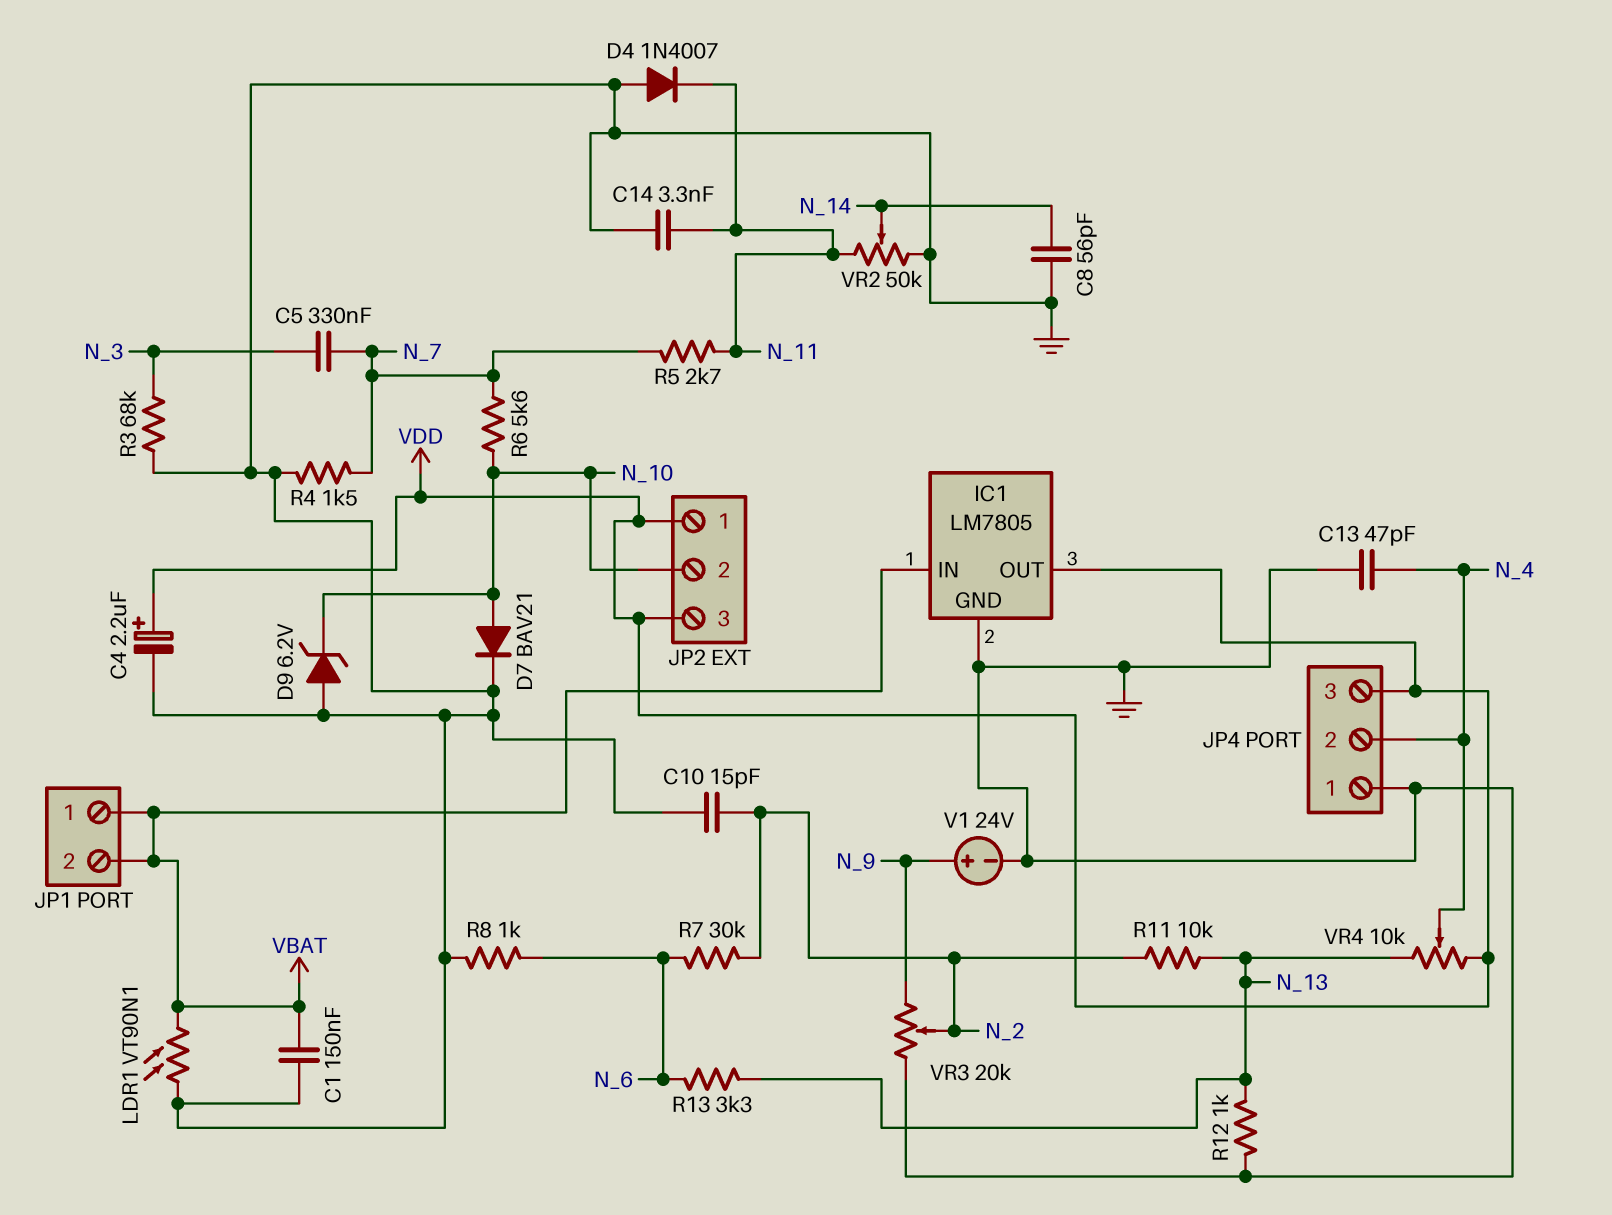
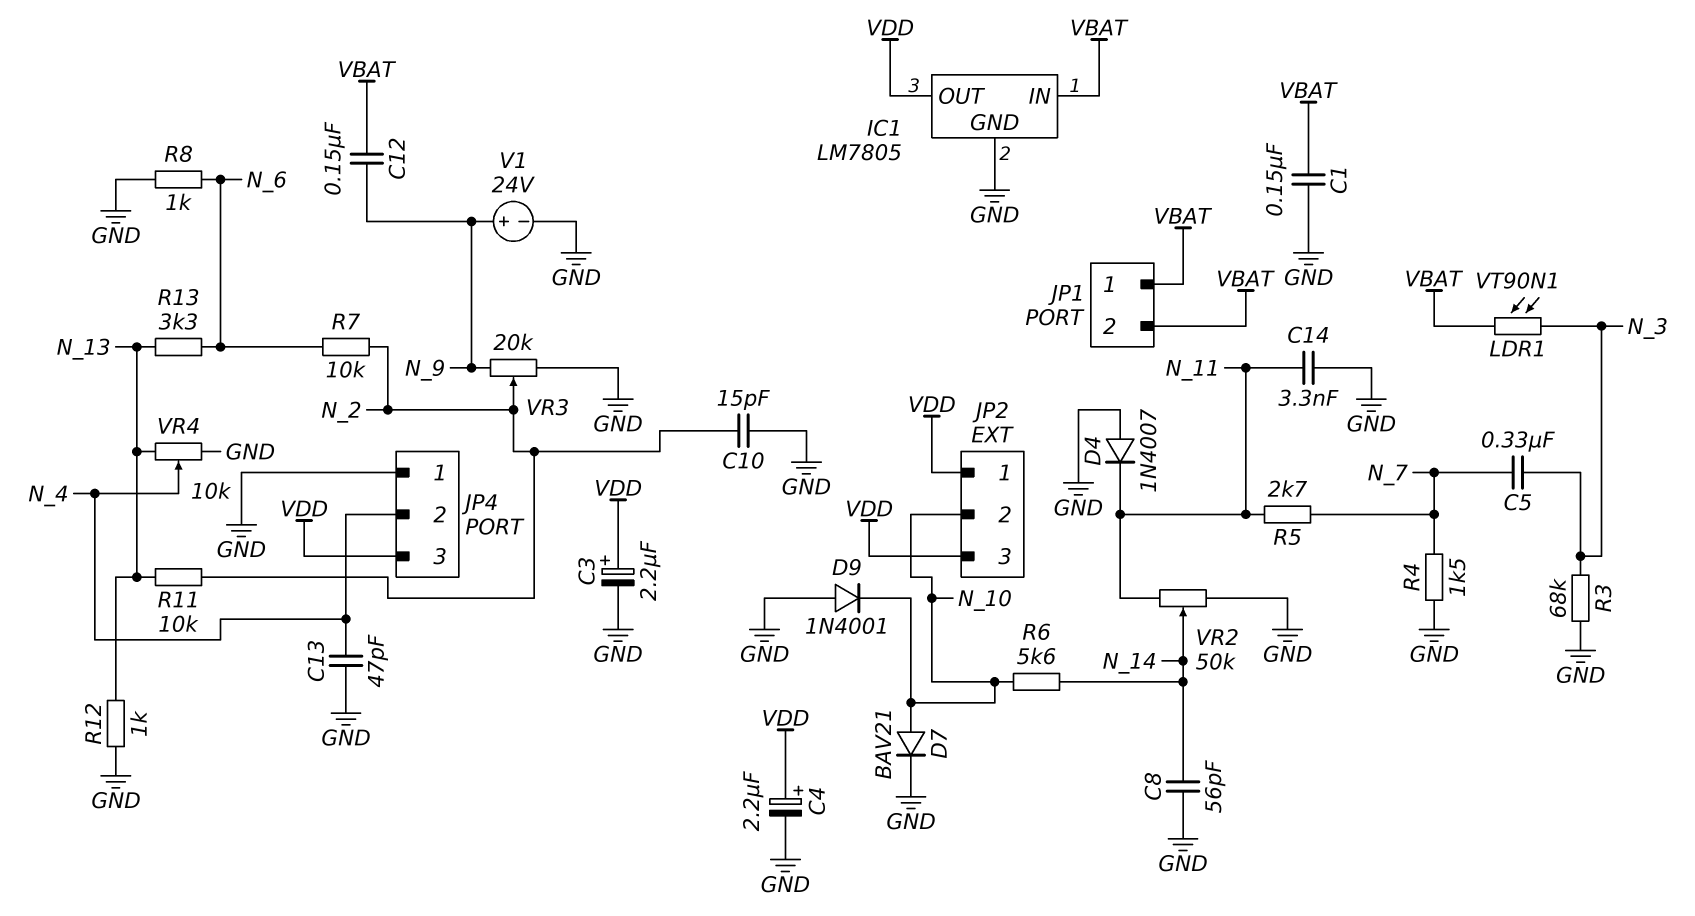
C3: none -> 2.2uF (plus VDD, minus GND)
C12: none -> 150nF (N_9, VBAT)
D9: zener 6.2V (A GND, K N_10) -> diode 1N4001 (A GND, K N_10)
LDR1: VT90N1 (GND, VBAT) -> VT90N1 (N_3, VBAT)
R6: 5.6k (N_7, N_10) -> 5.6k (N_10, N_14)
R7: 30k (N_2, N_6) -> 10k (N_2, N_6)
VR4: 10k (N_13, VDD, wiper N_4) -> 10k (GND, N_13, wiper N_4)

